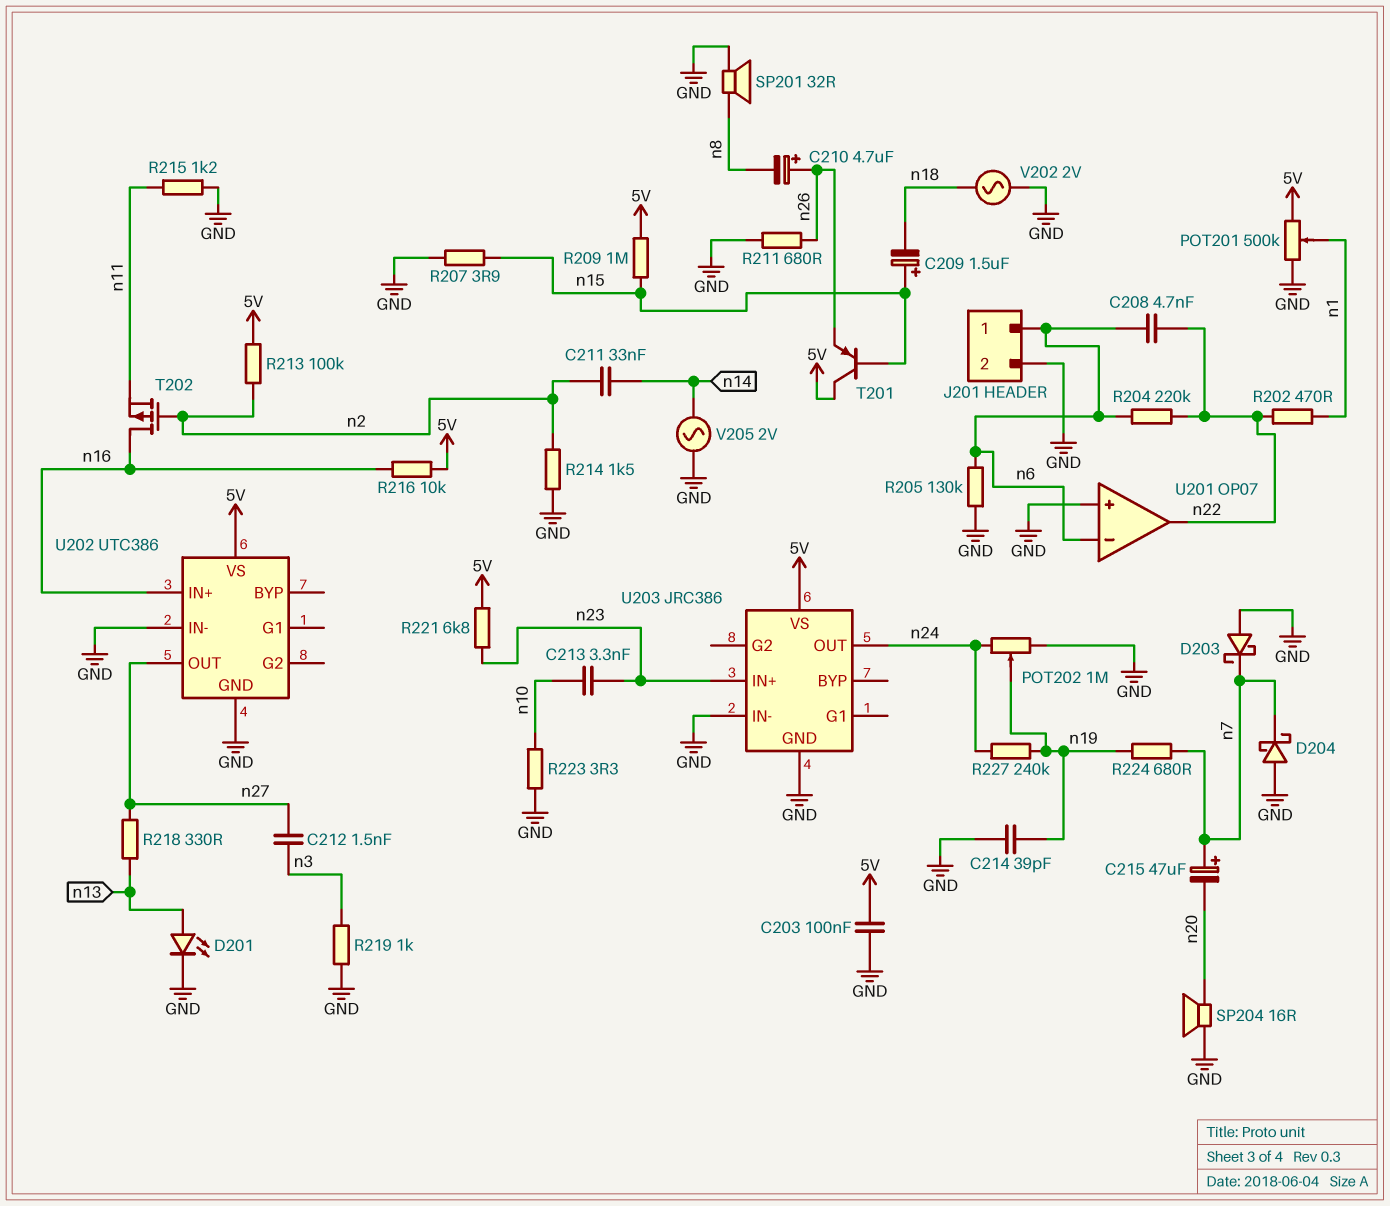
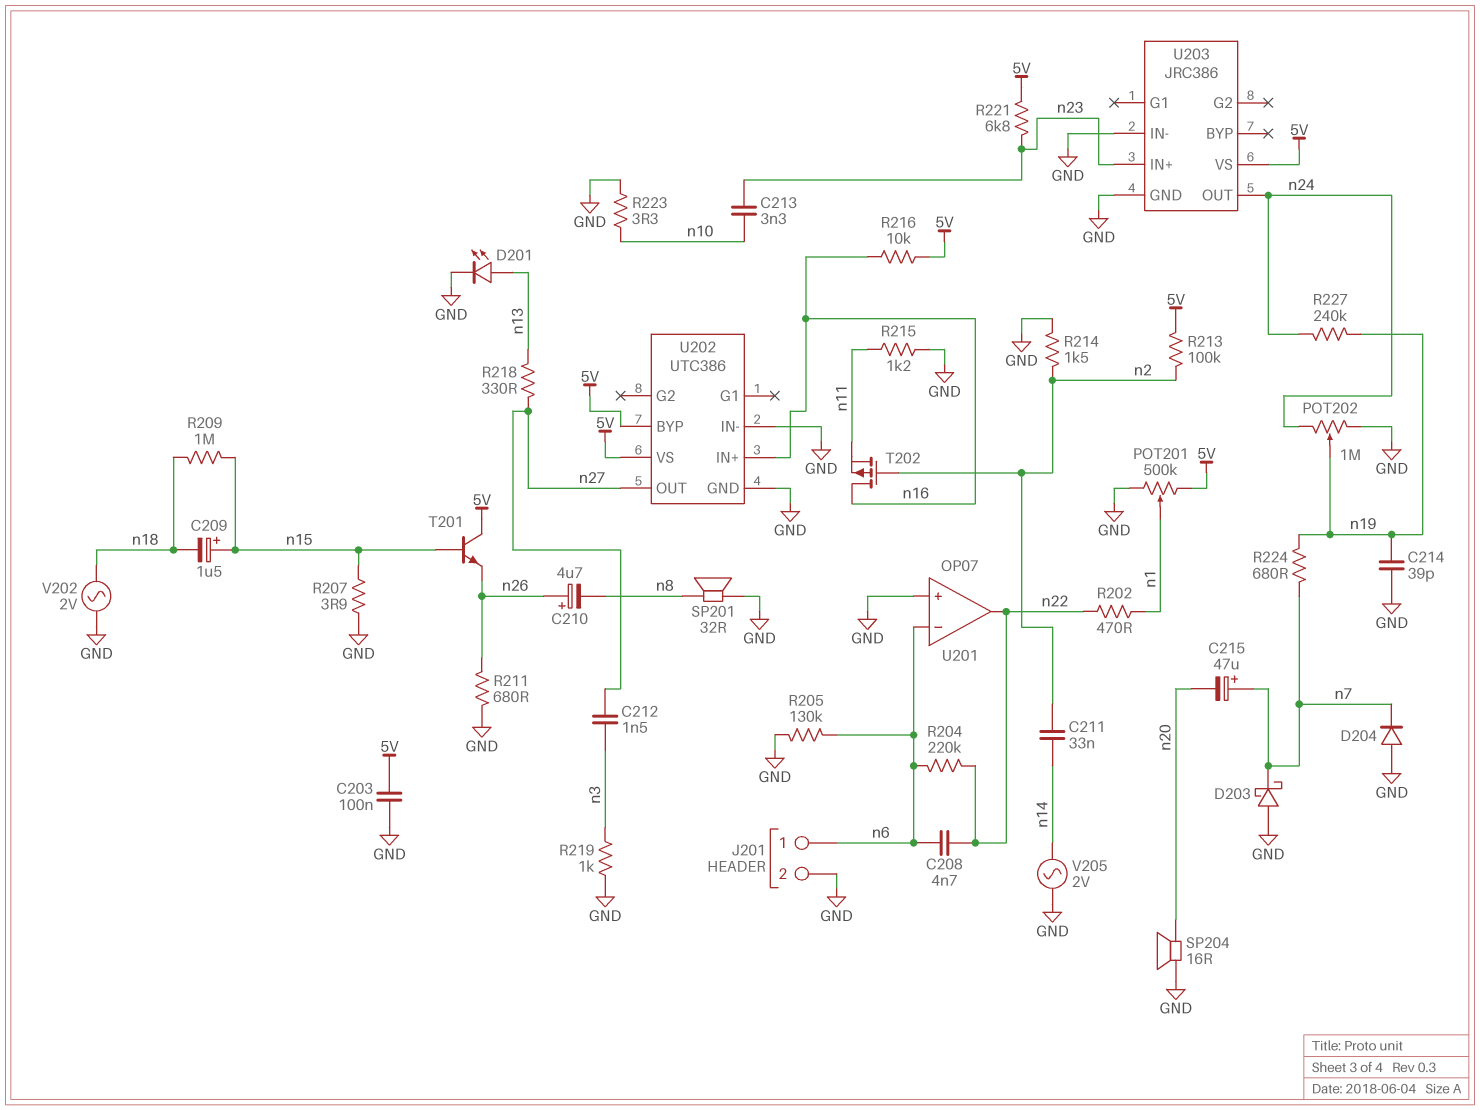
D204: schottky (A GND, K n7) -> diode (A GND, K n7)
R209: 1M (5V, n15) -> 1M (n15, n18)
T201: PNP (B n15, C 5V, E n26) -> NPN (B n15, C 5V, E n26)
U202 pin BYP: none -> 5V

